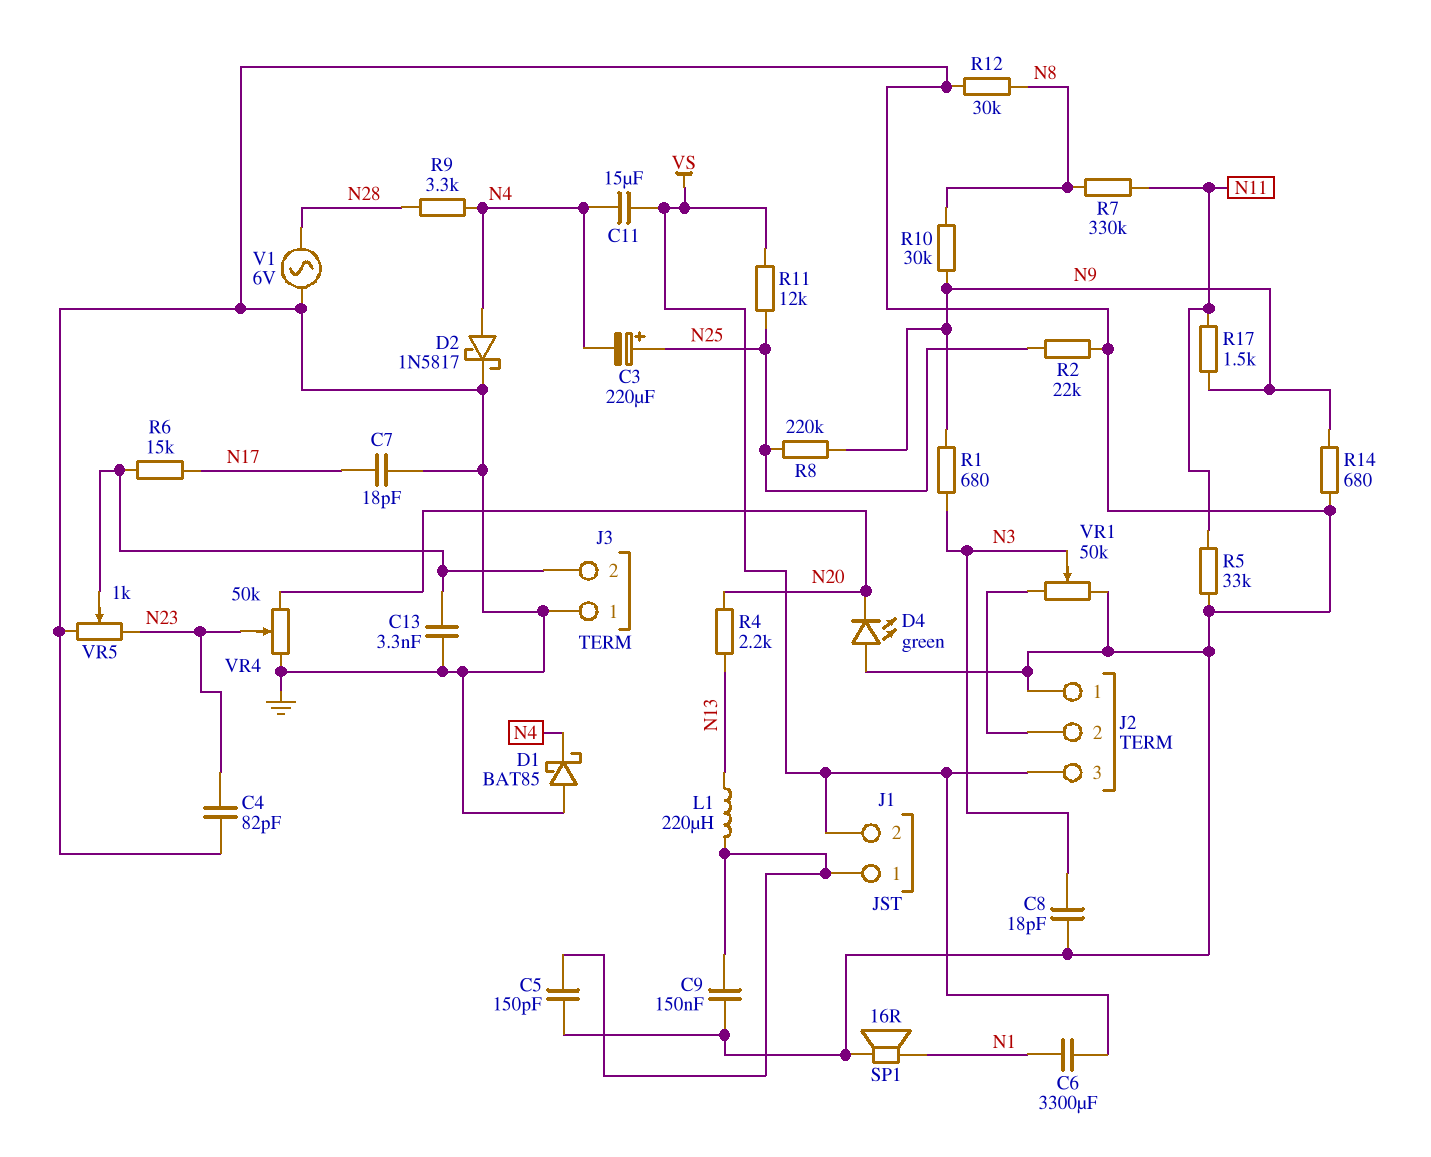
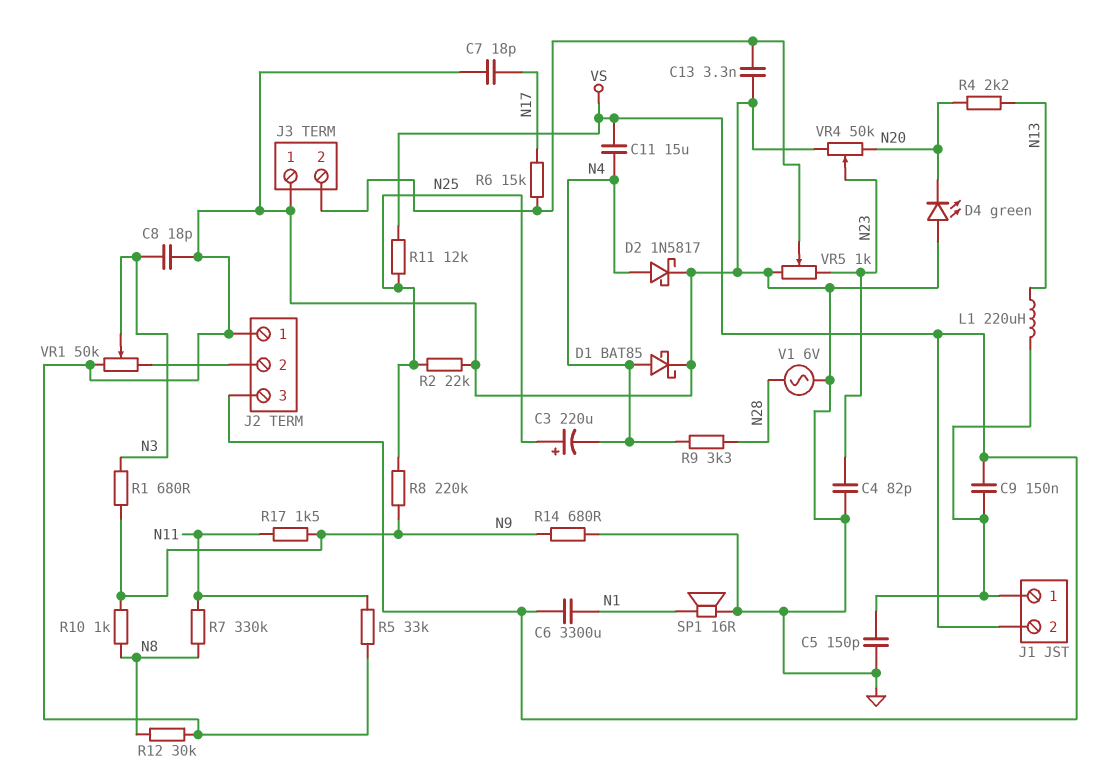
C9: 150nF (GND, J1/1) -> 150nF (J1/1, VS)
D1: schottky BAT85 (A GND, K N4) -> schottky BAT85 (A N4, K GND)
R10: 30k (N8, N9) -> 1k (N8, N9)

